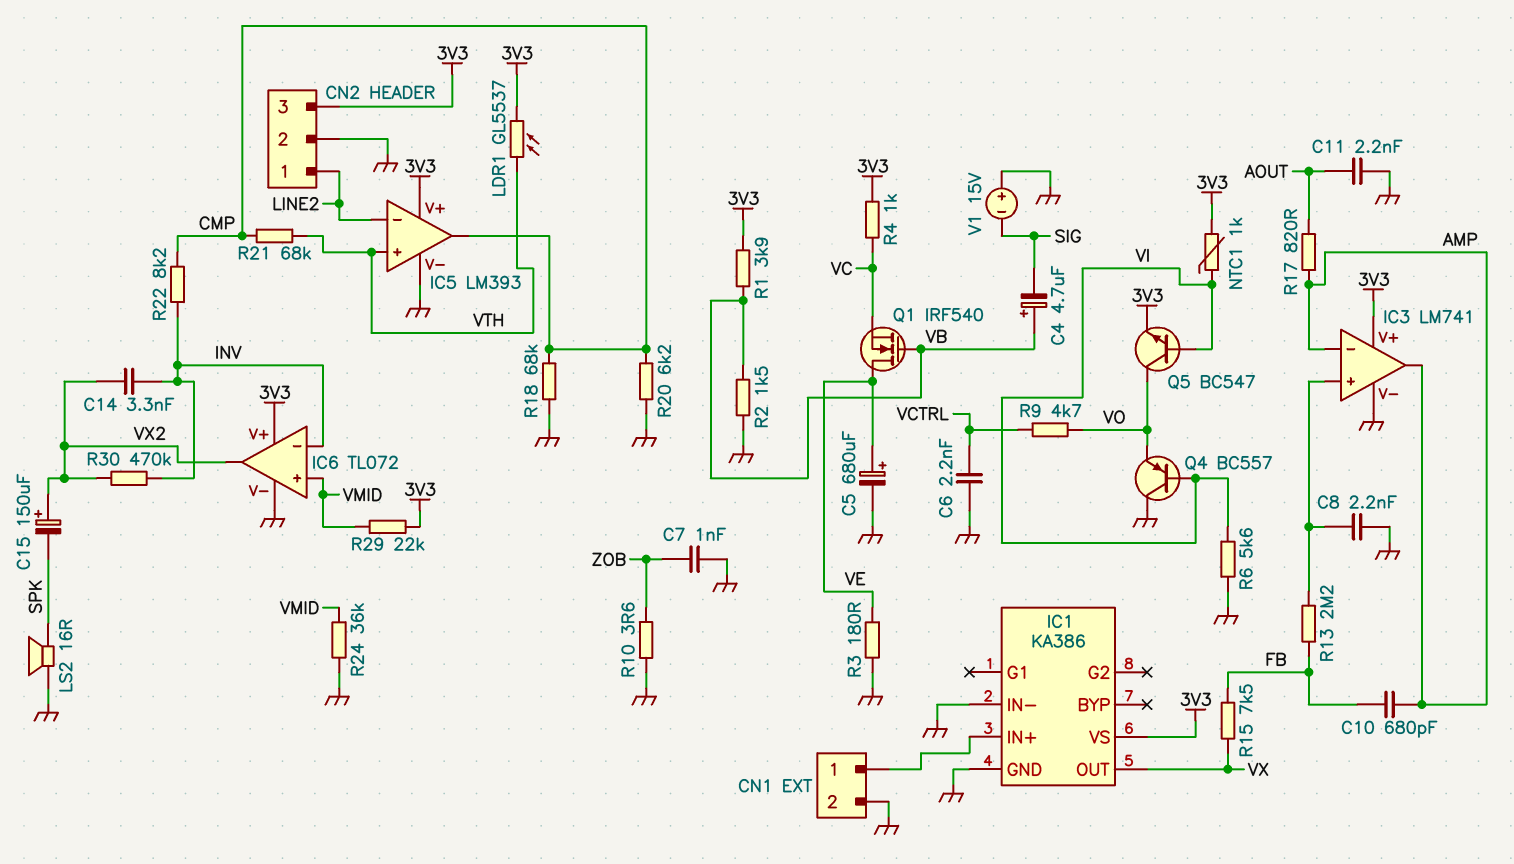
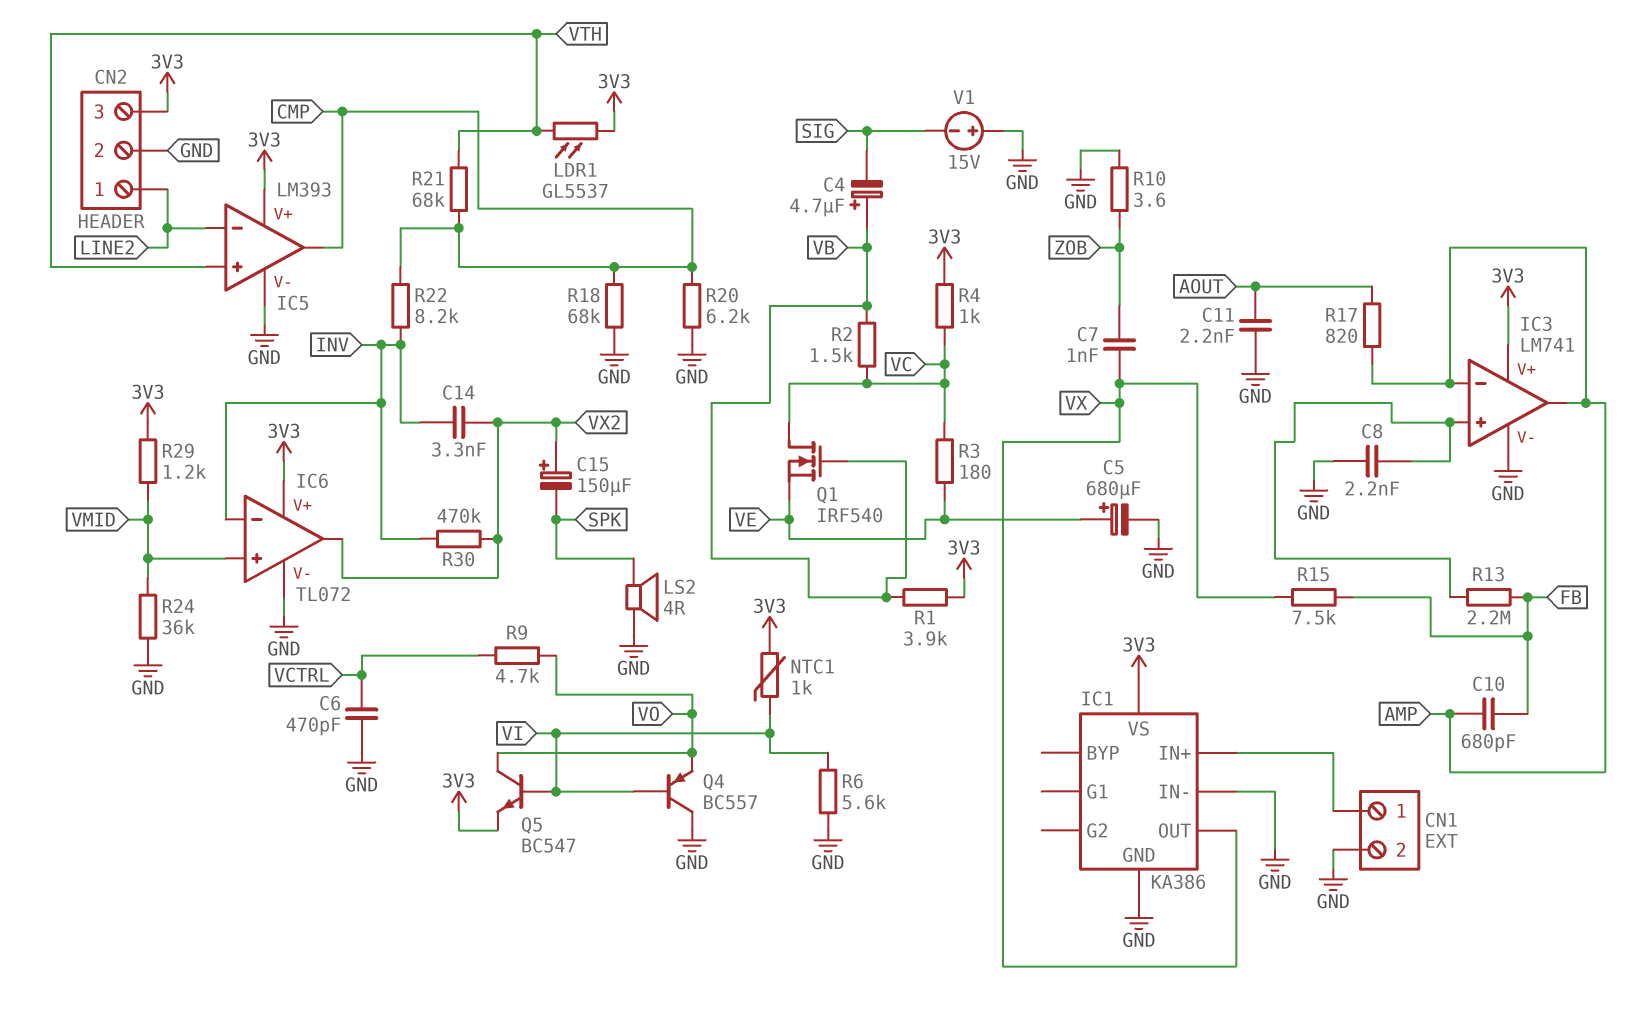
C6: 2.2nF (GND, VCTRL) -> 470pF (GND, VCTRL)
C7: 1nF (GND, ZOB) -> 1nF (VX, ZOB)
LS2: speaker 16R (GND, SPK) -> speaker 4R (GND, SPK)
Q1: NMOS IRF540 (G VB, D VE, S VC) -> NMOS IRF540 (G VB, D VC, S VE)
R2: 1.5k (GND, VB) -> 1.5k (VB, VC)
R3: 180 (GND, VE) -> 180 (VC, VE)
R29: 22k (3V3, VMID) -> 1.2k (3V3, VMID)

